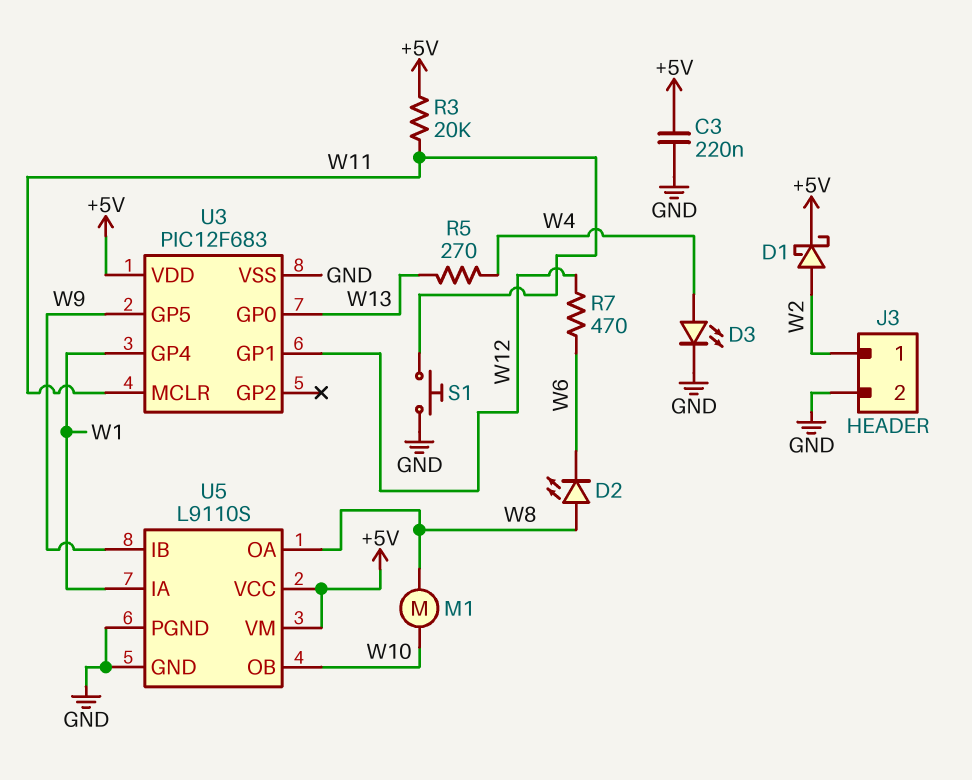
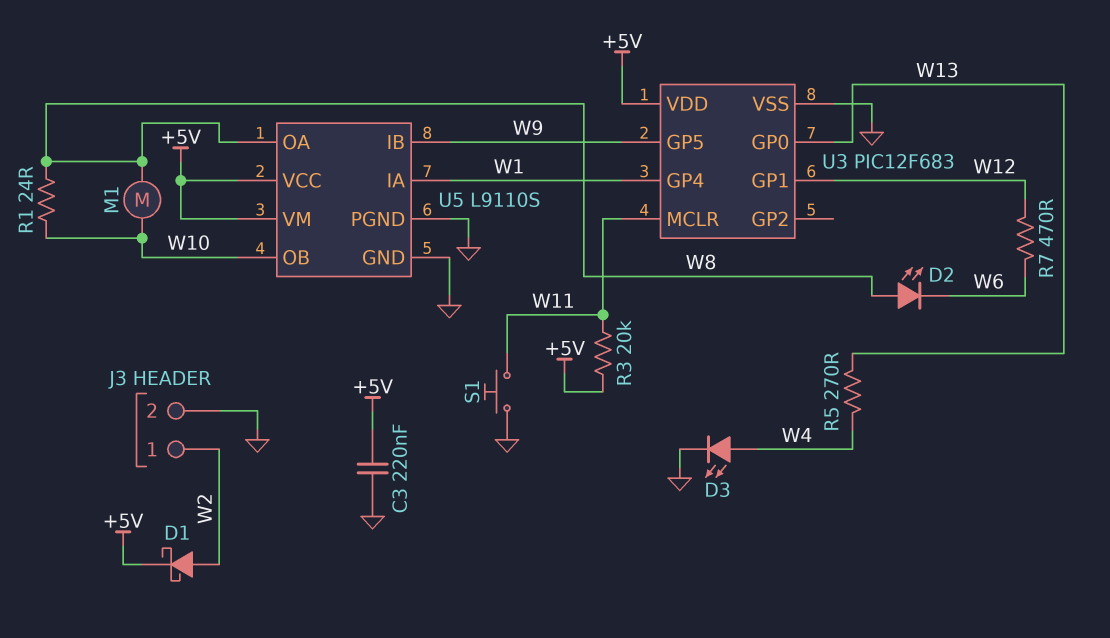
R1: none -> 24 (W8, W10)

